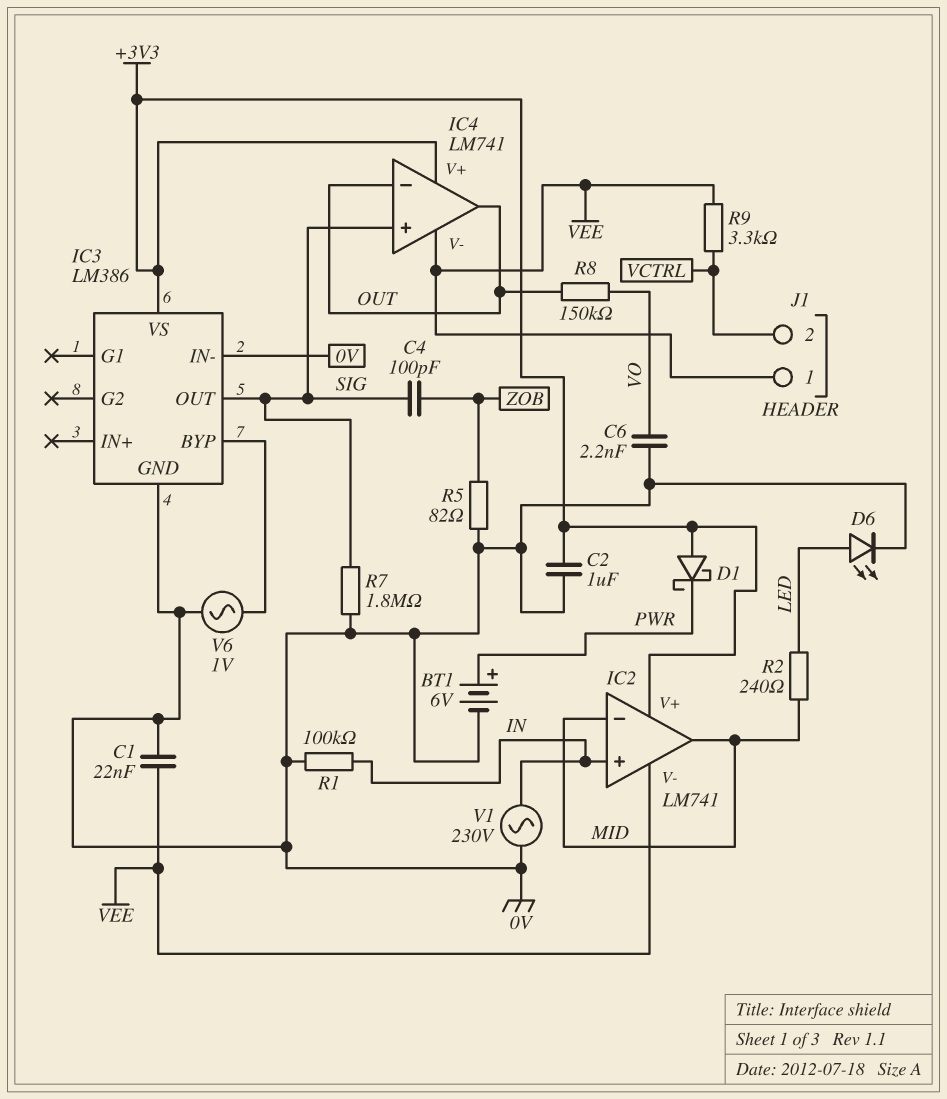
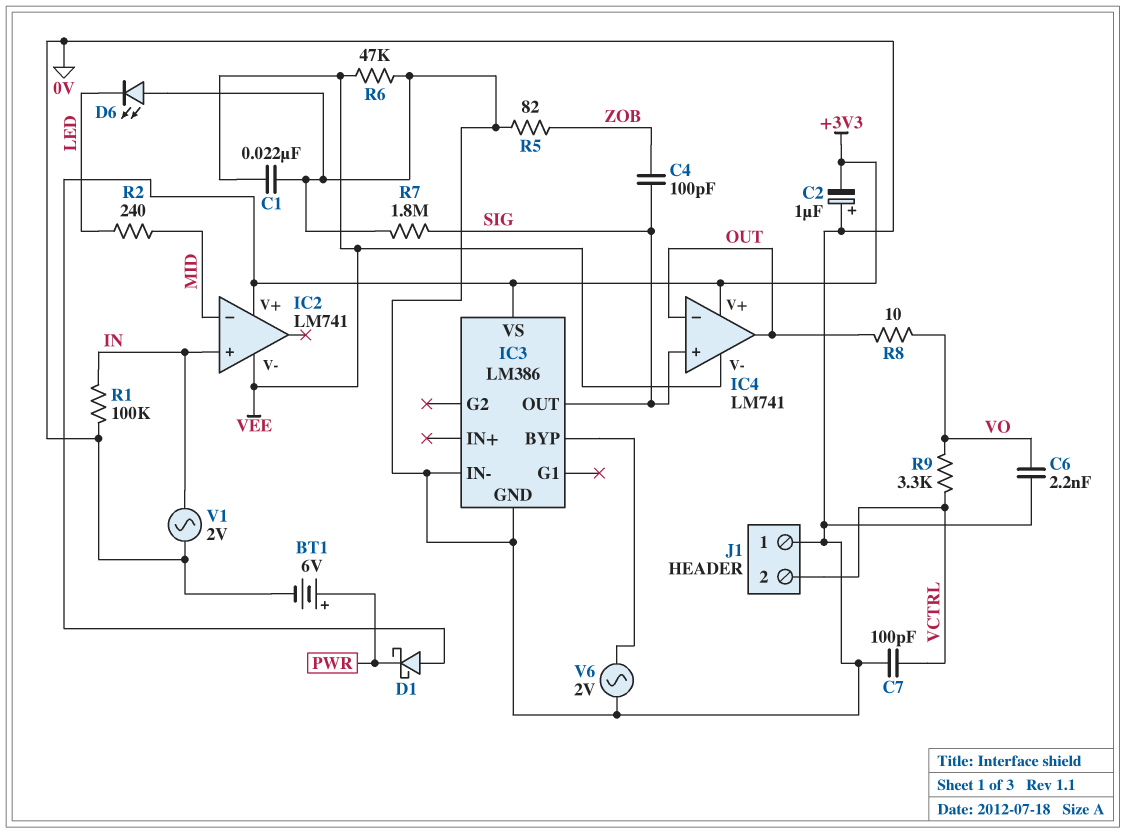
C2: 1uF (+3V3, 0V) -> 1uF (plus 0V, minus +3V3)
C7: none -> 100pF (0V, VCTRL)
D6: LED (A LED, K 0V) -> LED (A 0V, K LED)
IC2 pin out: MID -> none
J1 pin 1: VEE -> 0V
R6: none -> 47k (0V, VEE)
R8: 150k (OUT, VO) -> 10 (OUT, VO)
R9: 3.3k (VCTRL, VEE) -> 3.3k (VCTRL, VO)
V1: AC 230V (0V, IN) -> AC 2V (0V, IN)
V6: AC 1V (0V, IC3/BYP) -> AC 2V (0V, IC3/BYP)

